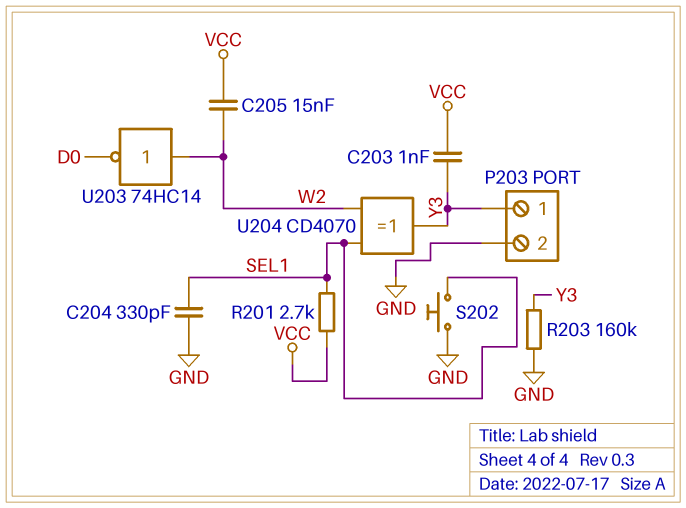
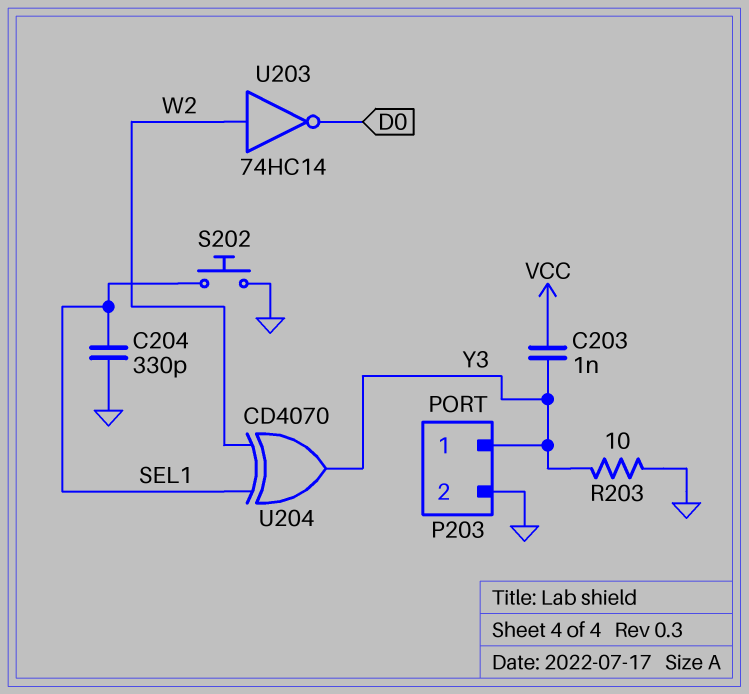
C205: 15nF (VCC, W2) -> none
R201: 2.7k (SEL1, VCC) -> none
R203: 160k (GND, Y3) -> 10 (GND, Y3)

